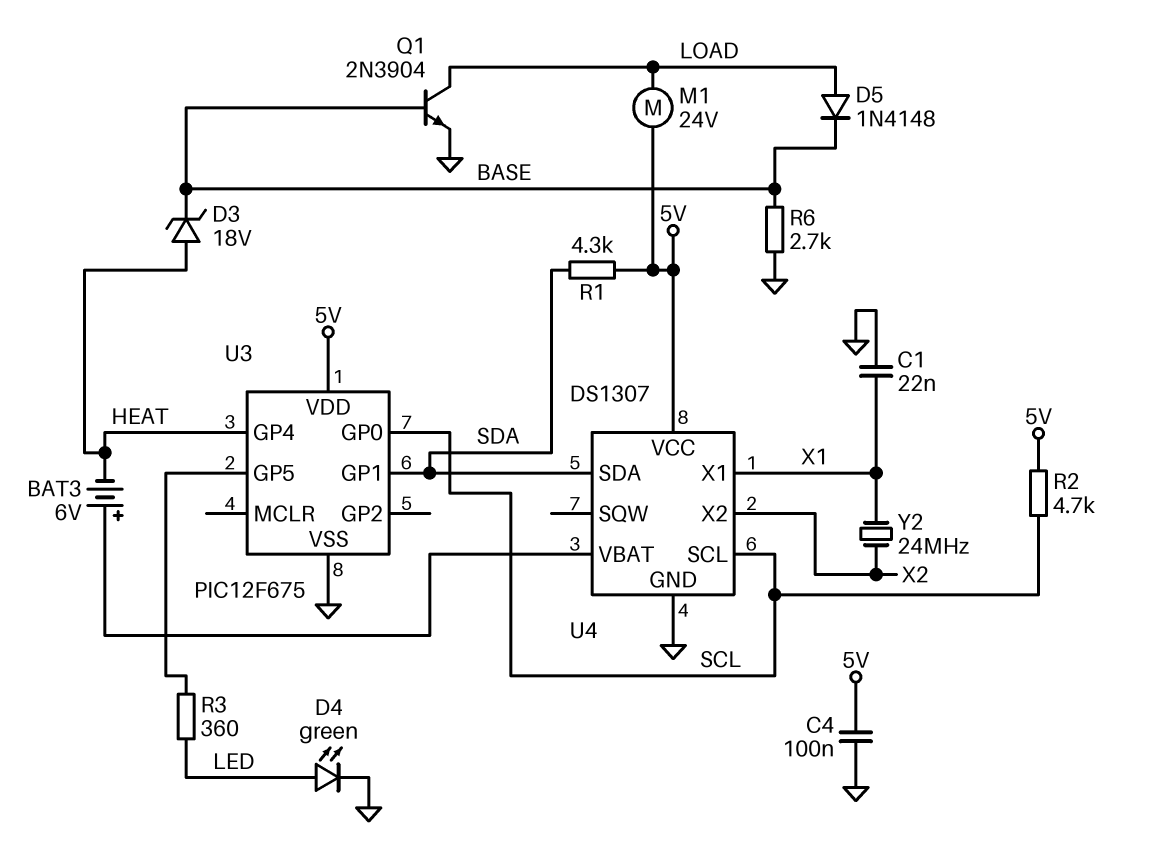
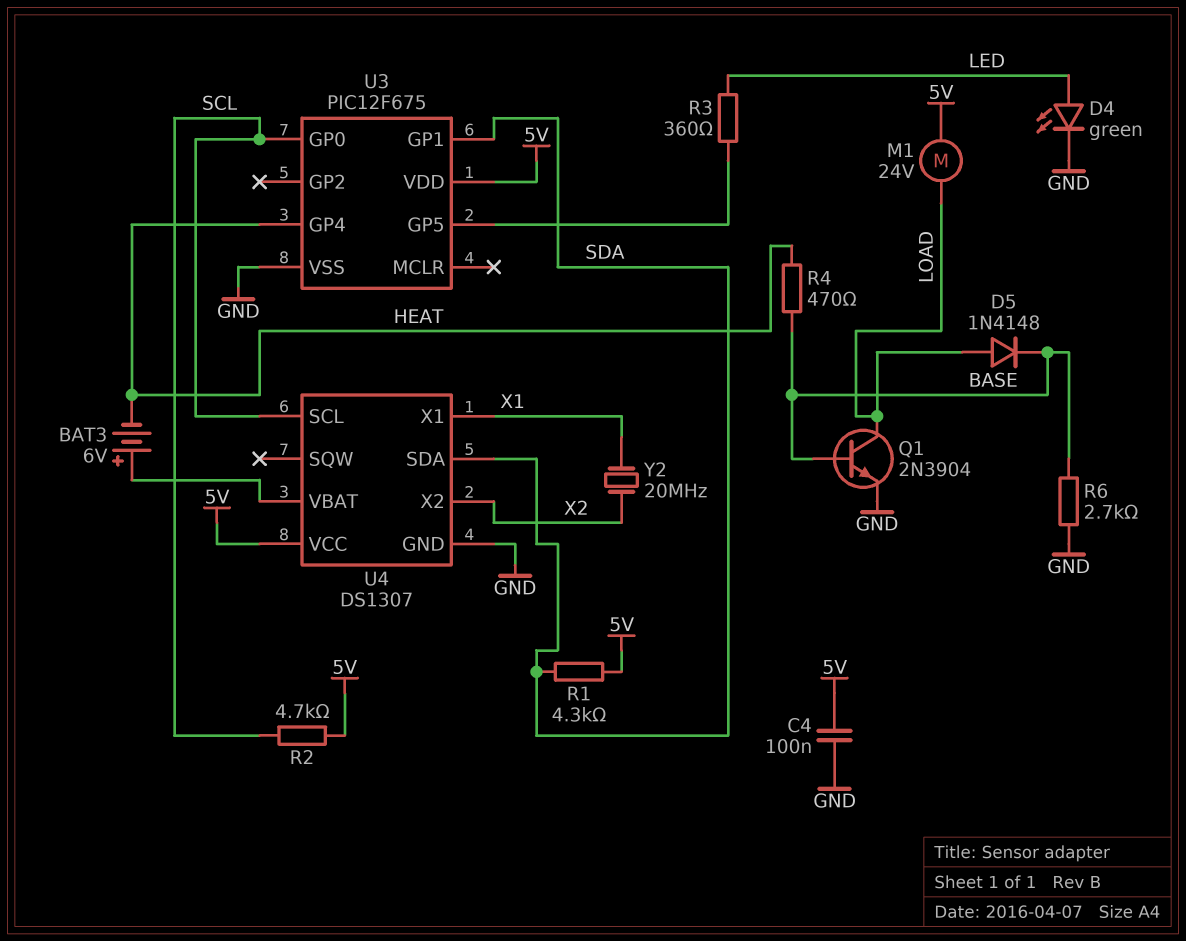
C1: 22nF (GND, X1) -> none
D3: zener 18V (A HEAT, K BASE) -> none
R4: none -> 470 (BASE, HEAT)
Y2: 24MHz (X1, X2) -> 20MHz (X1, X2)

